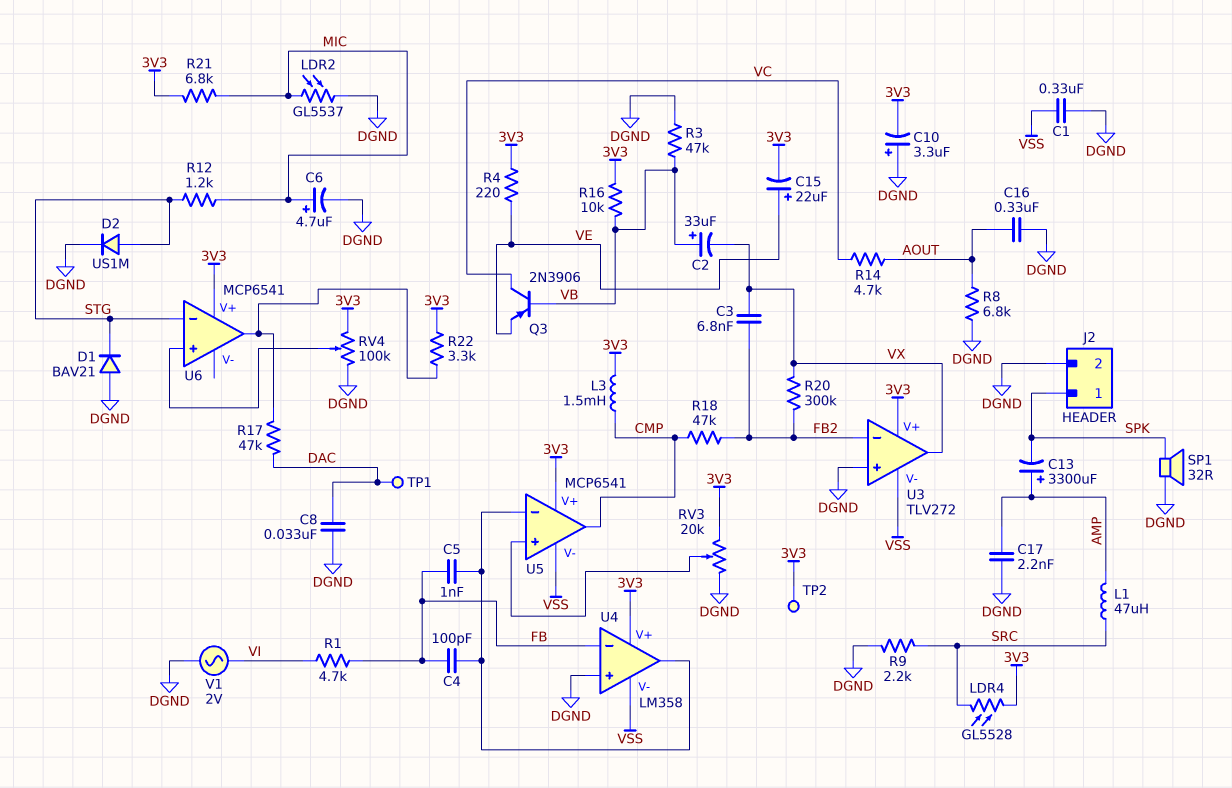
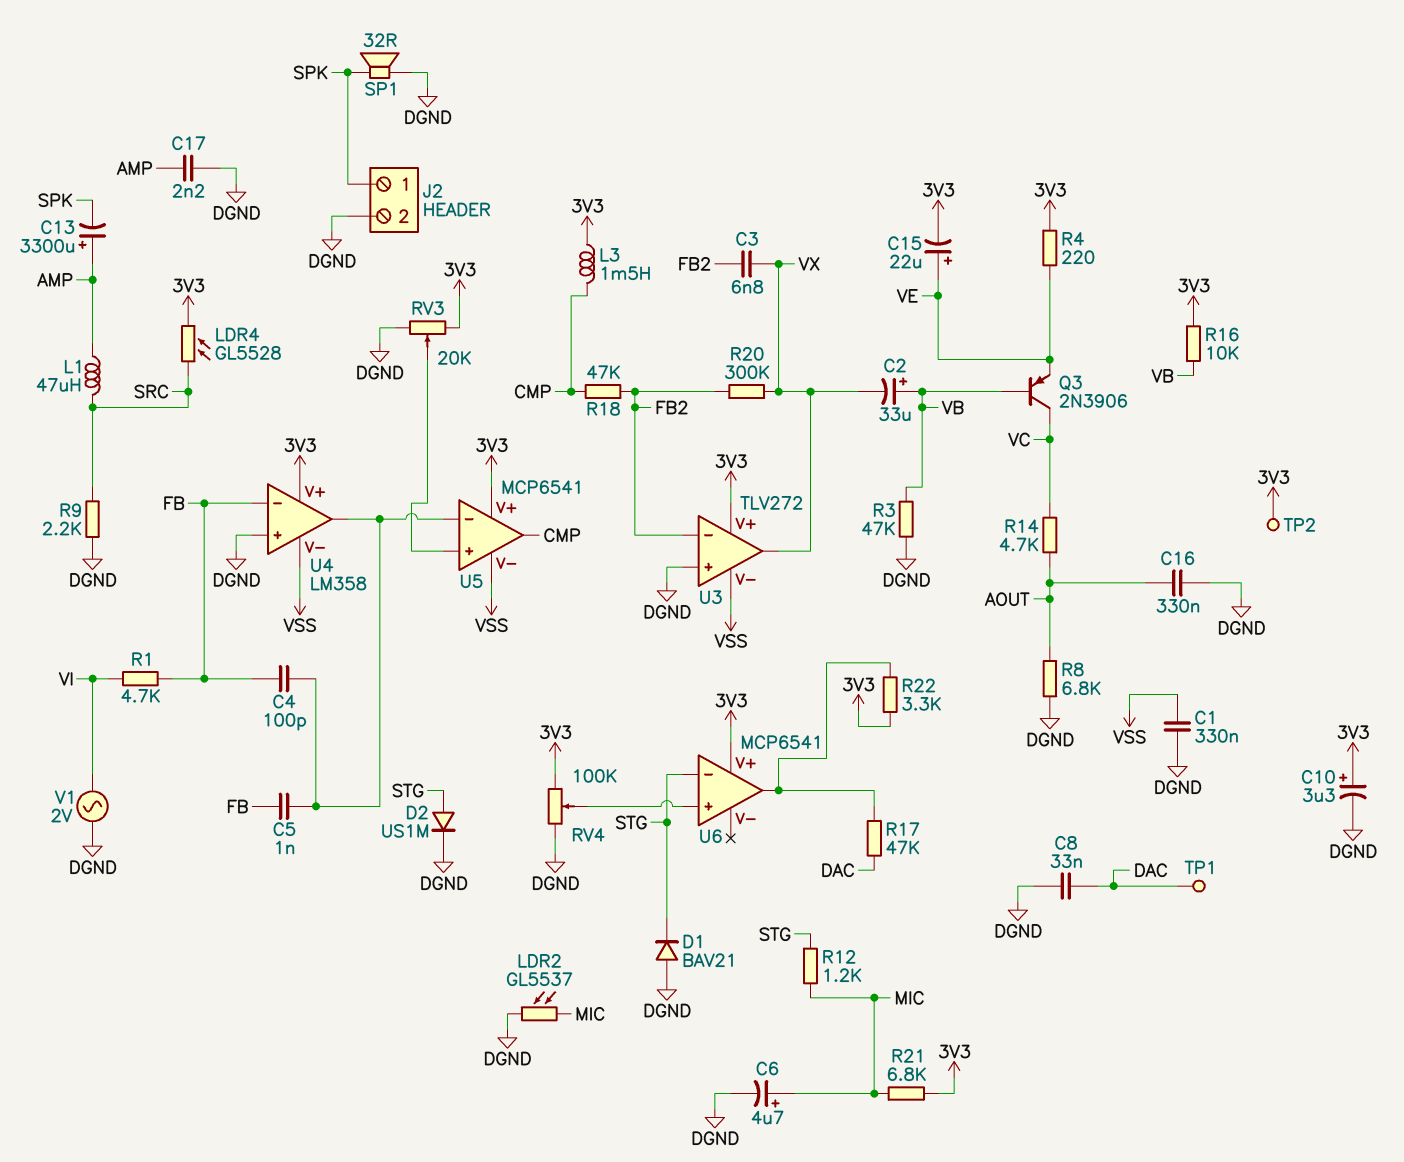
C10: 3.3uF (plus DGND, minus 3V3) -> 3.3uF (plus 3V3, minus DGND)

